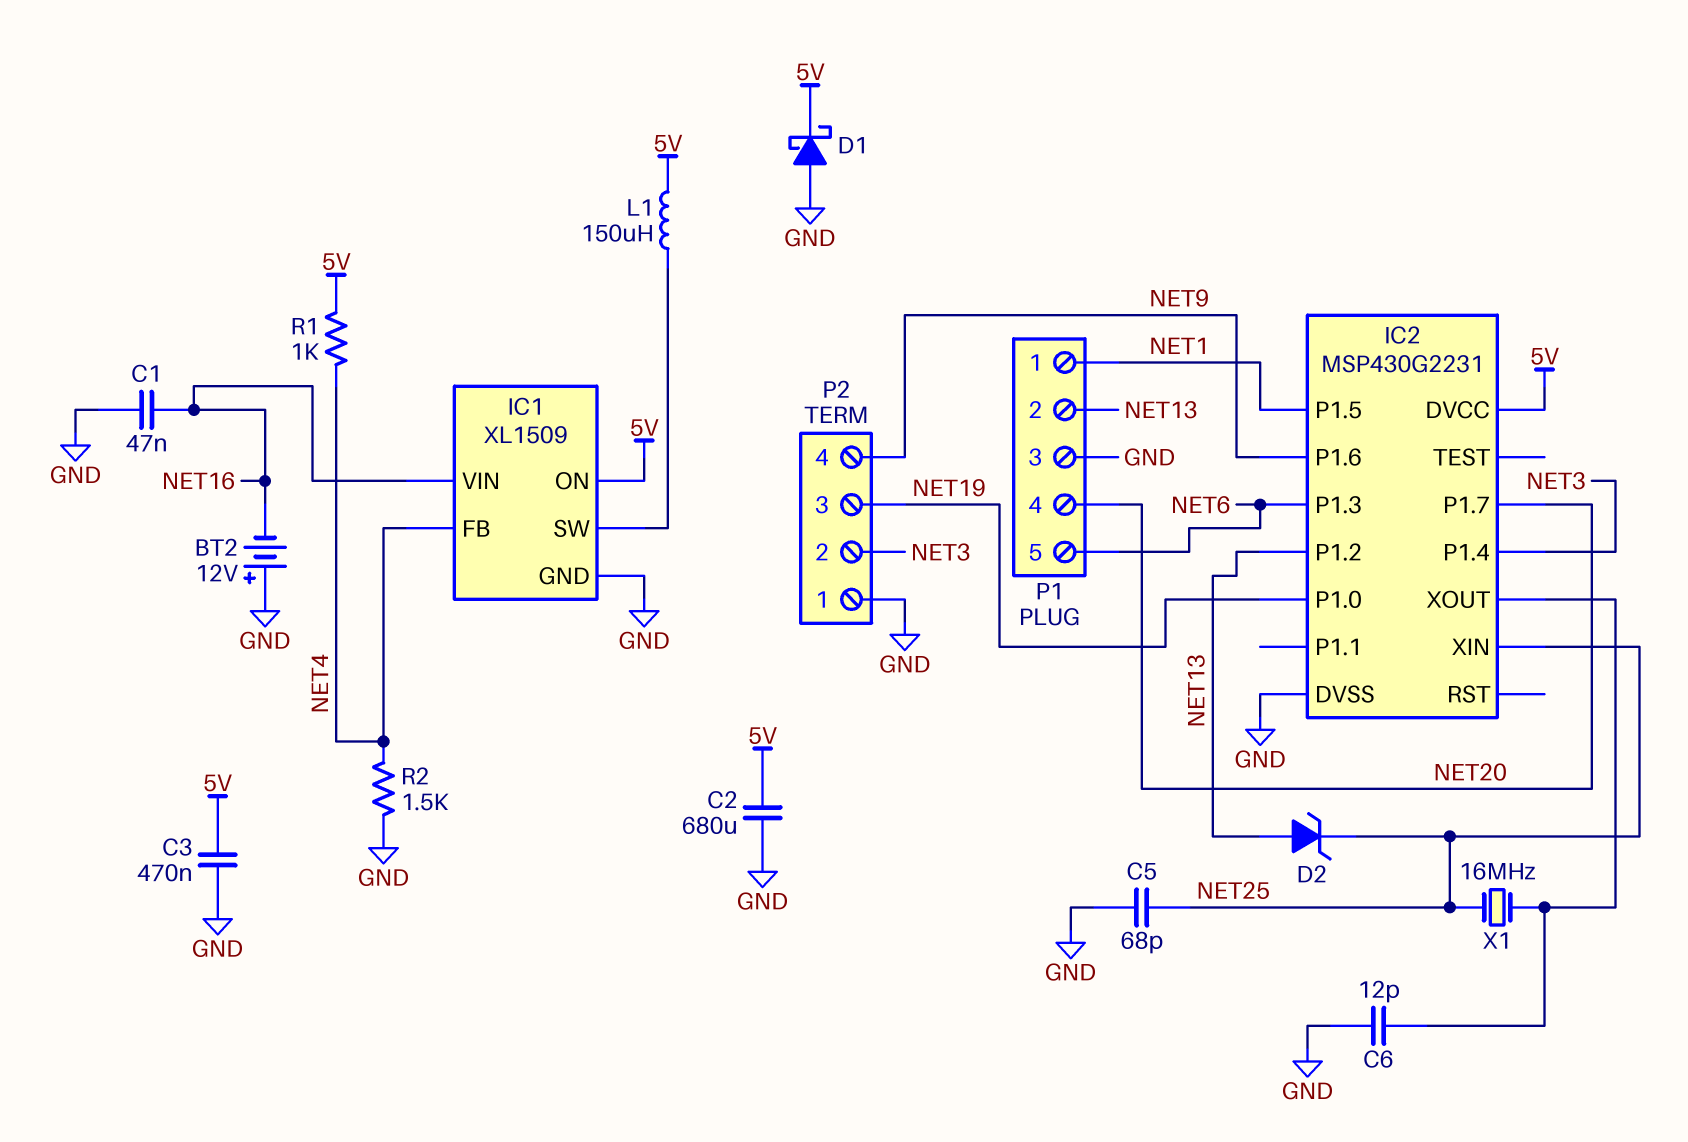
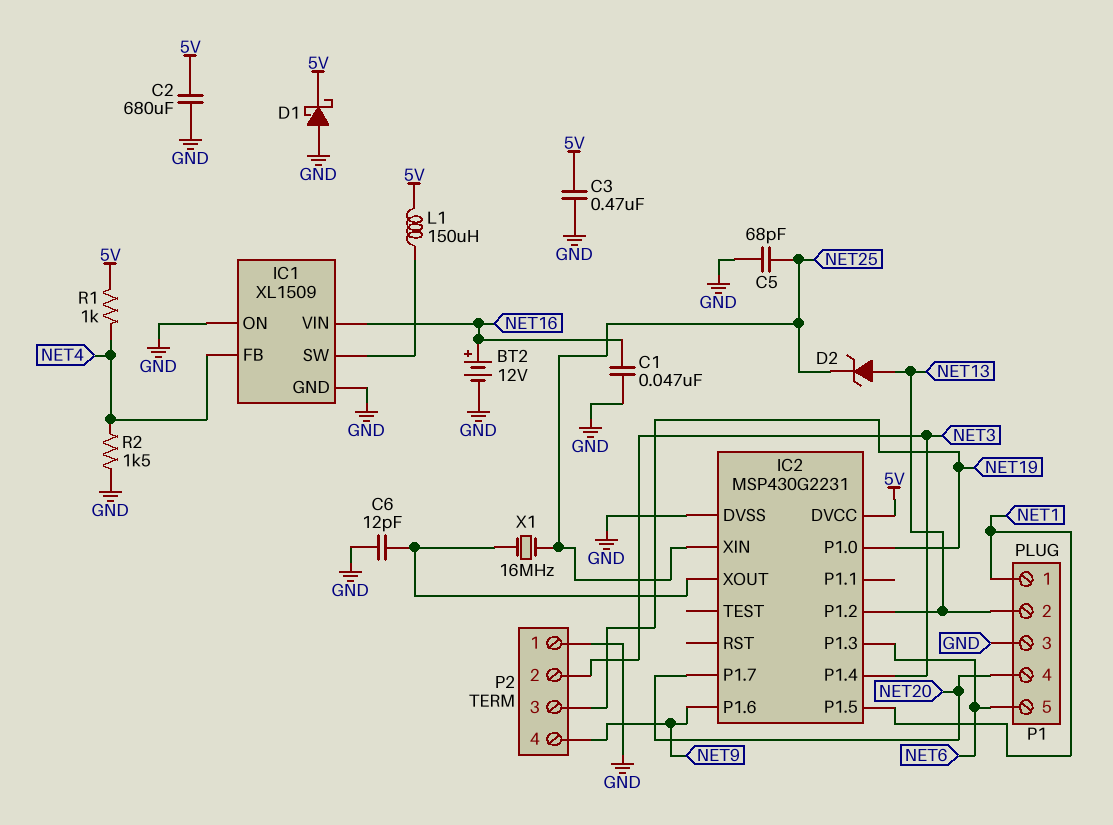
BT2: 12V (plus GND, minus NET16) -> 12V (plus NET16, minus GND)
IC1 pin ON: 5V -> GND

